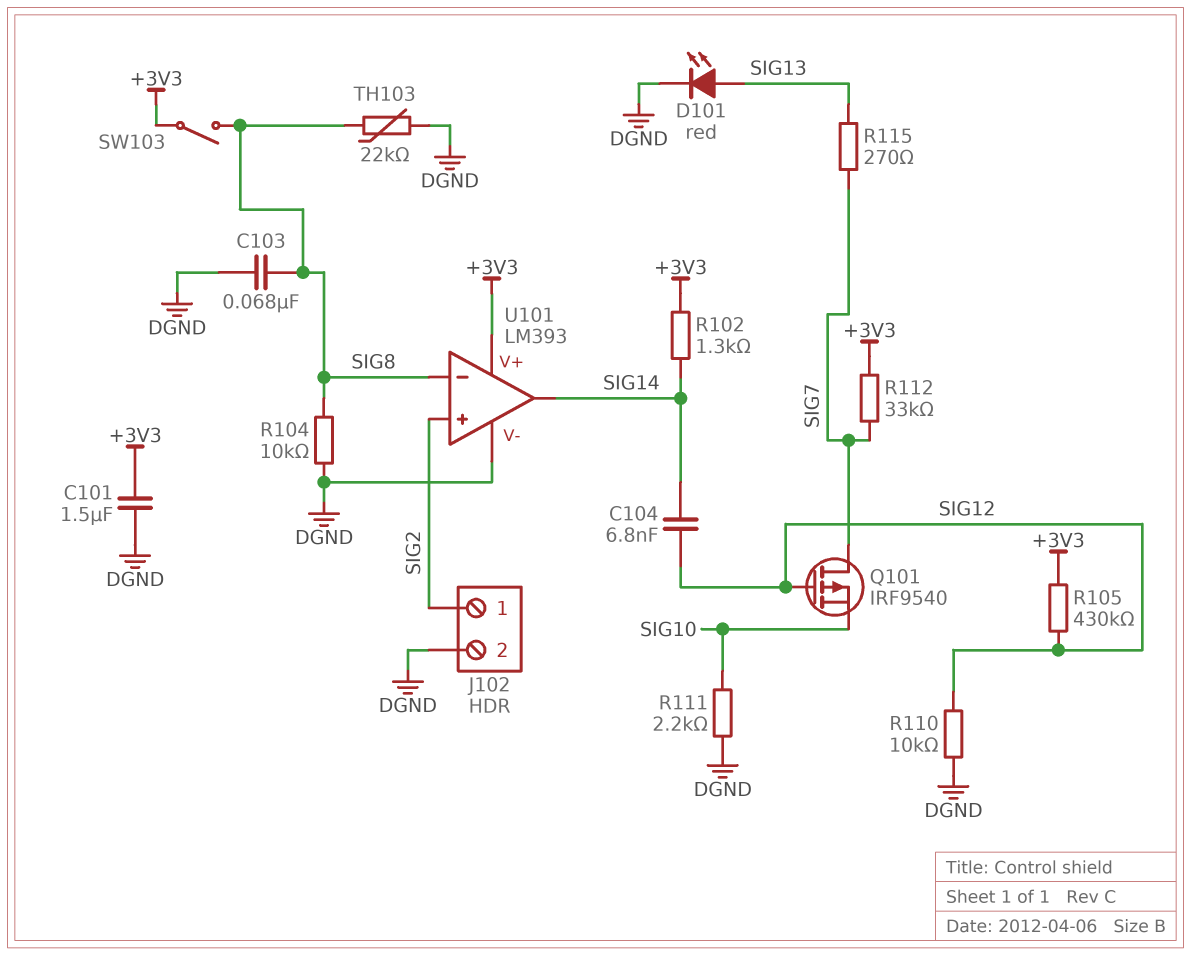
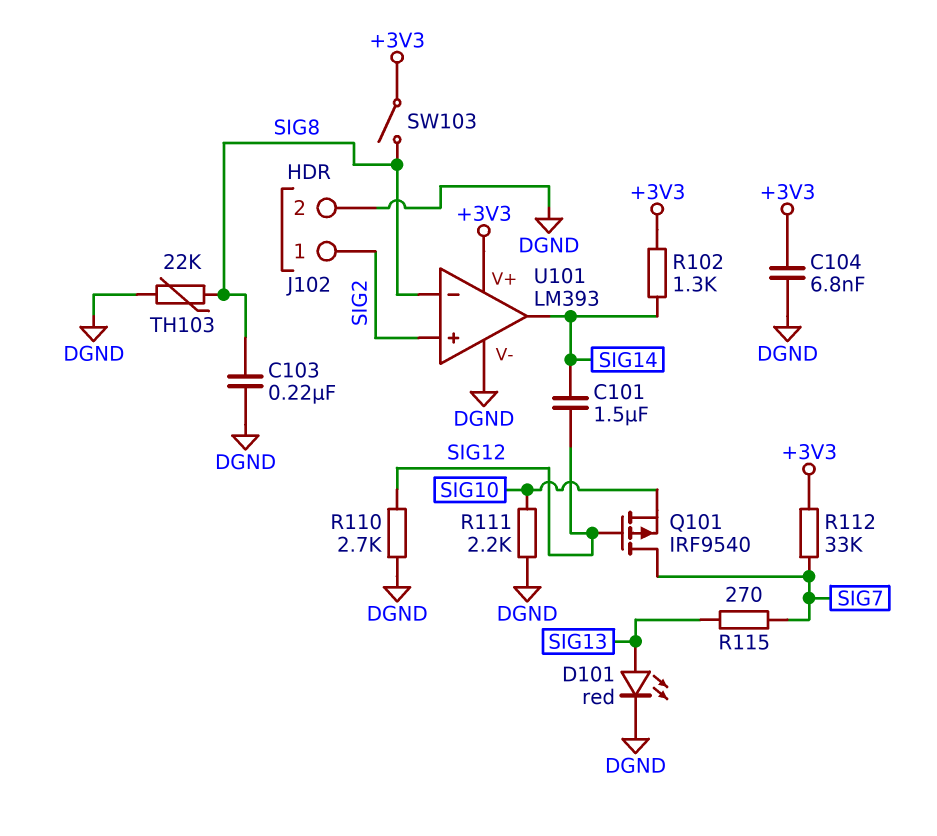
C101: 1.5uF (+3V3, DGND) -> 1.5uF (SIG12, SIG14)
C103: 68nF (DGND, SIG8) -> 220nF (DGND, SIG8)
C104: 6.8nF (SIG12, SIG14) -> 6.8nF (+3V3, DGND)
R104: 10k (DGND, SIG8) -> none
R105: 430k (+3V3, SIG12) -> none
R110: 10k (DGND, SIG12) -> 2.7k (DGND, SIG12)

